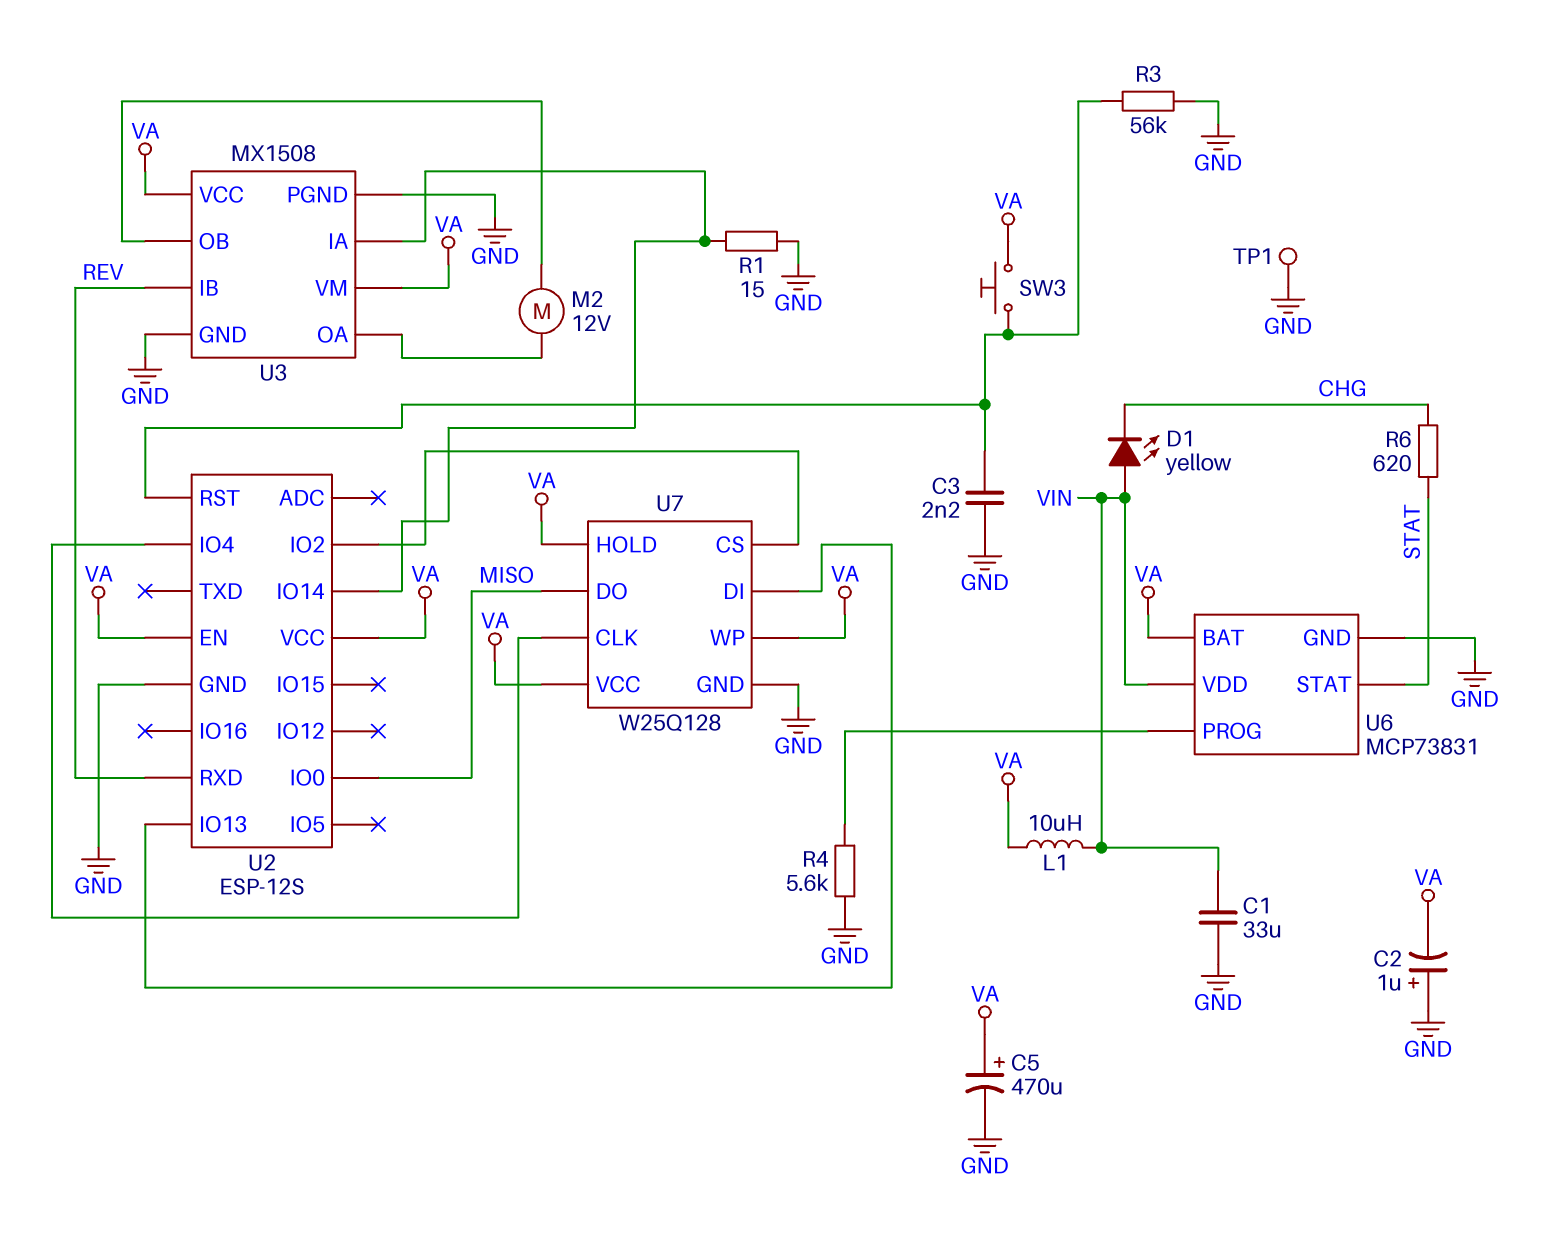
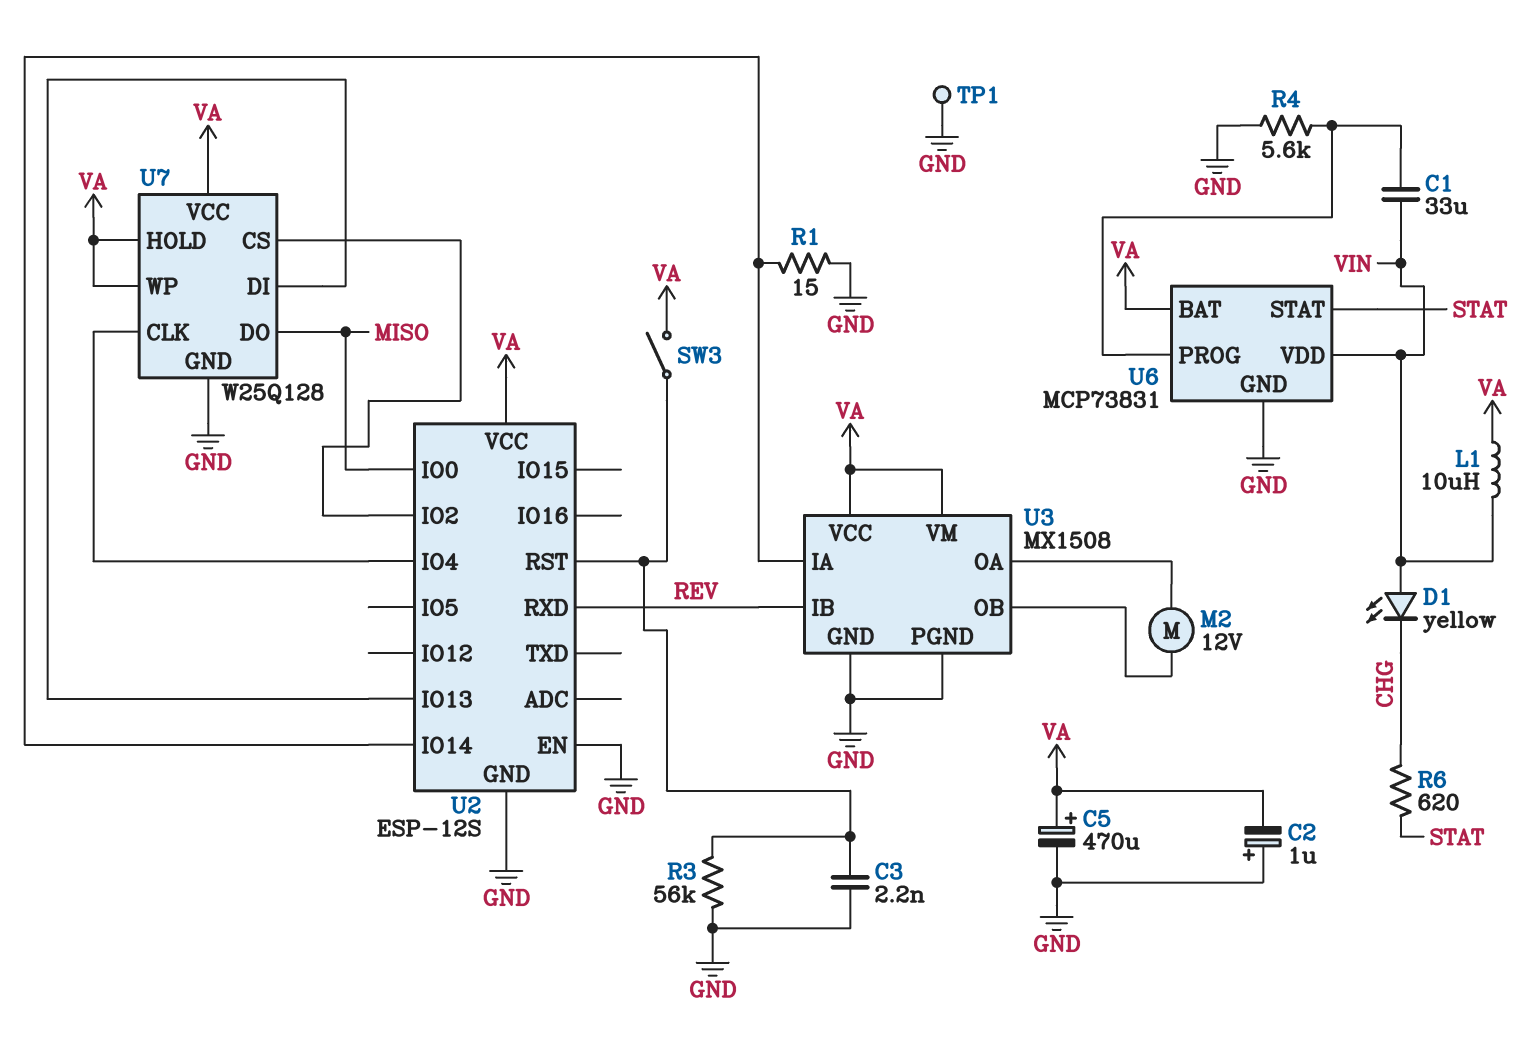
C1: 33uF (GND, VIN) -> 33uF (U6/PROG, VIN)
SW3: button (U2/RST, VA) -> switch (U2/RST, VA)
U2 pin EN: VA -> GND

